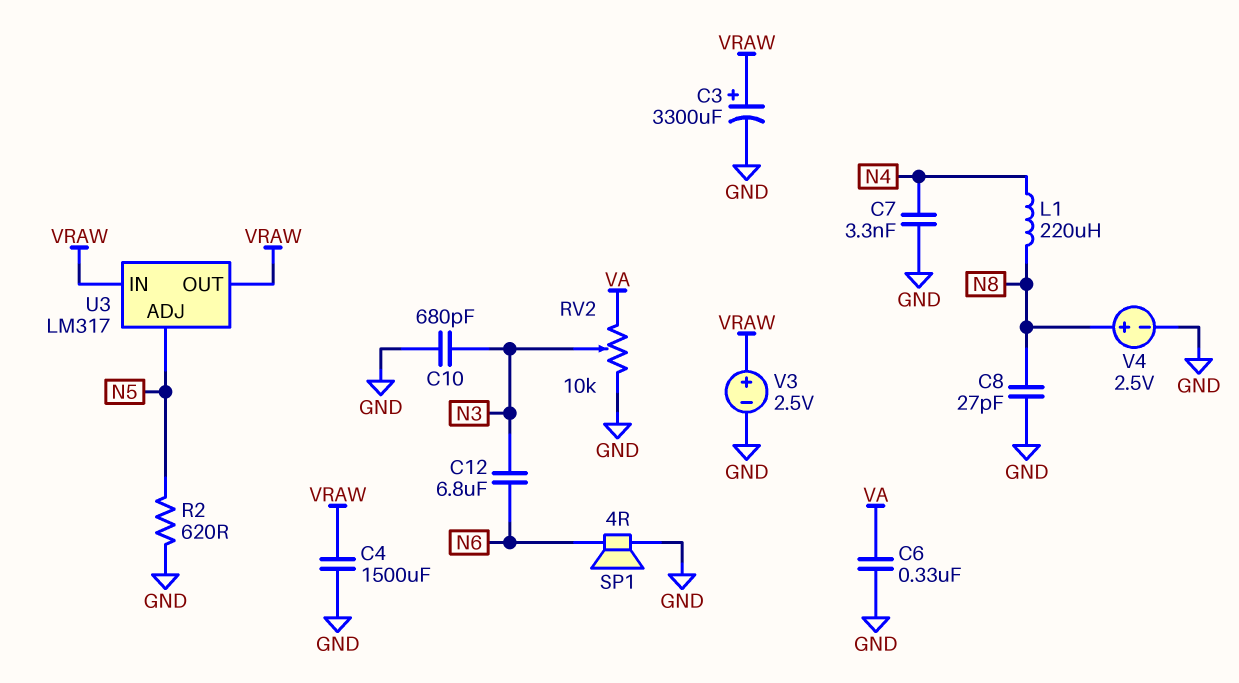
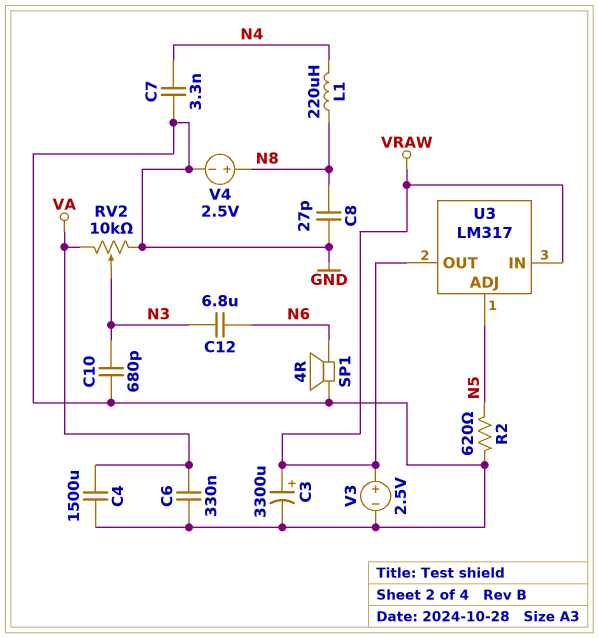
C4: 1500uF (GND, VRAW) -> 1500uF (GND, VA)

